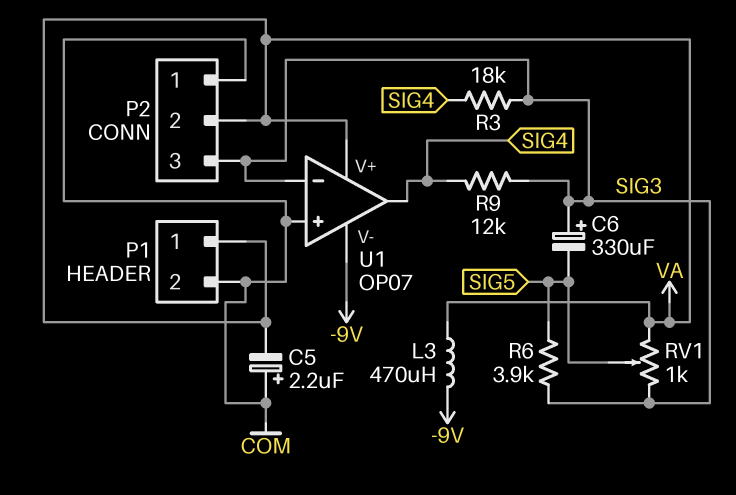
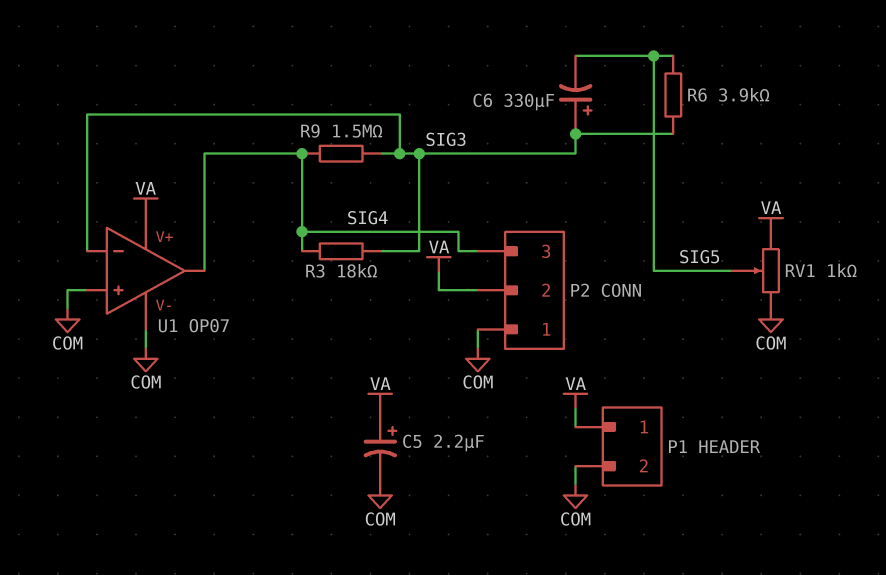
C5: 2.2uF (plus COM, minus VA) -> 2.2uF (plus VA, minus COM)
L3: 470uH (-9V, VA) -> none
P2 pin 3: SIG3 -> SIG4
R9: 12k (SIG3, SIG4) -> 1.5M (SIG3, SIG4)
RV1: 1k (SIG3, VA, wiper SIG5) -> 1k (COM, VA, wiper SIG5)
U1 pin V-: -9V -> COM

